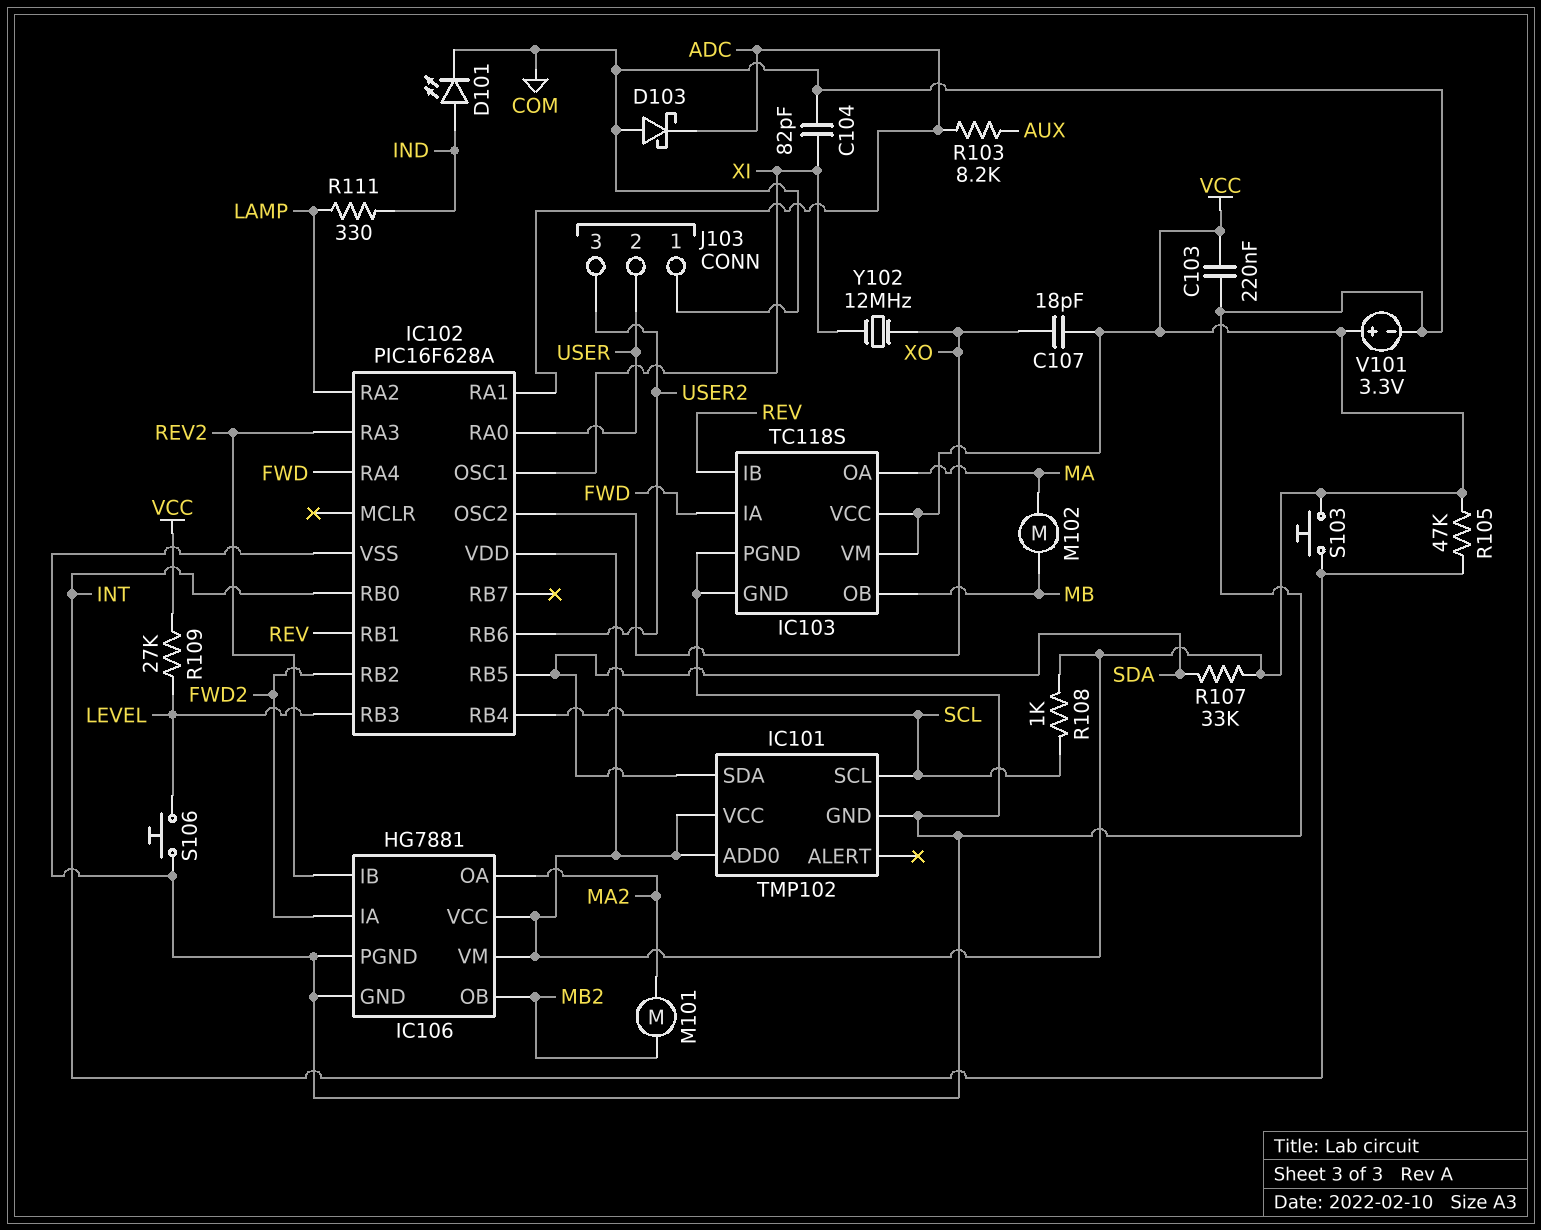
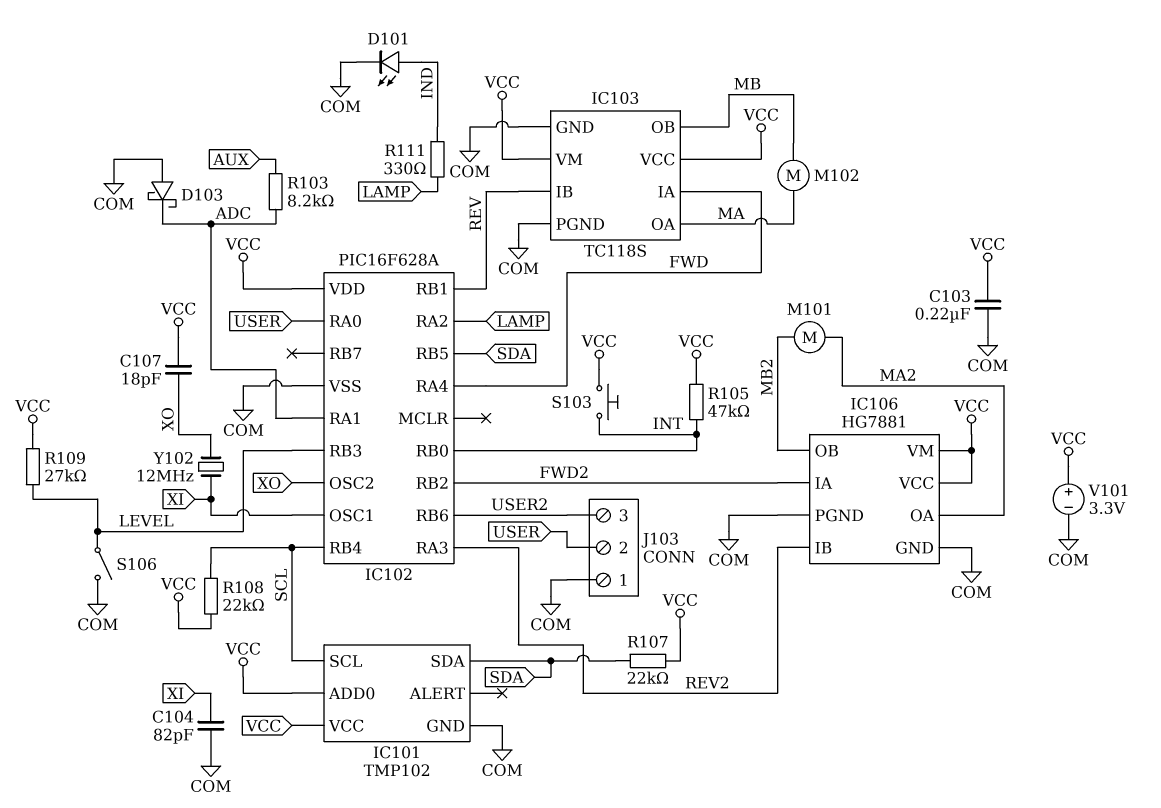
R107: 33k (SDA, VCC) -> 22k (SDA, VCC)
R108: 1k (SCL, VCC) -> 22k (SCL, VCC)
S106: button (COM, LEVEL) -> switch (COM, LEVEL)

